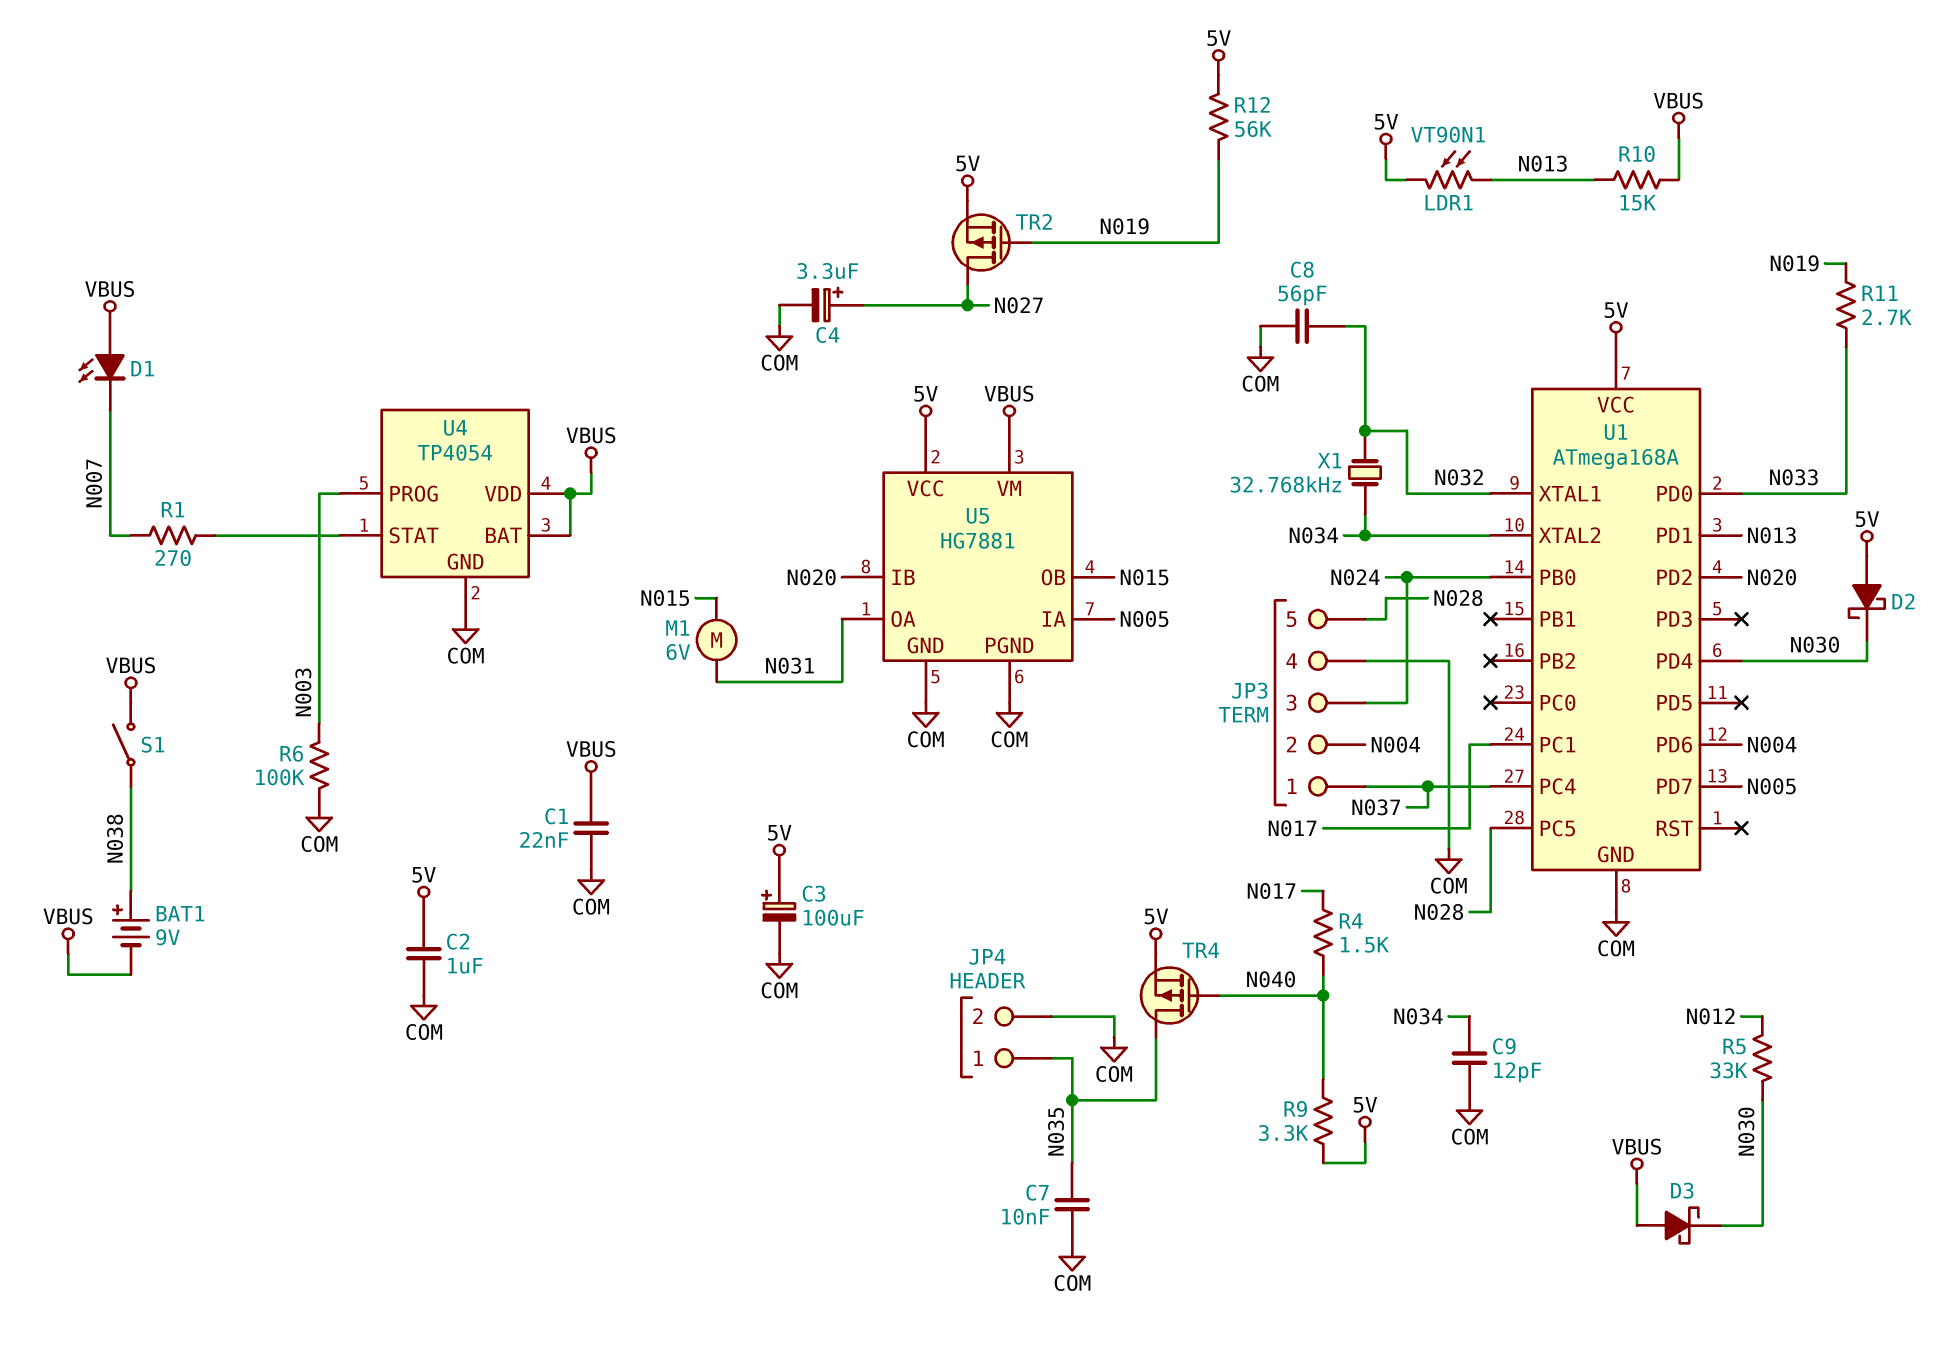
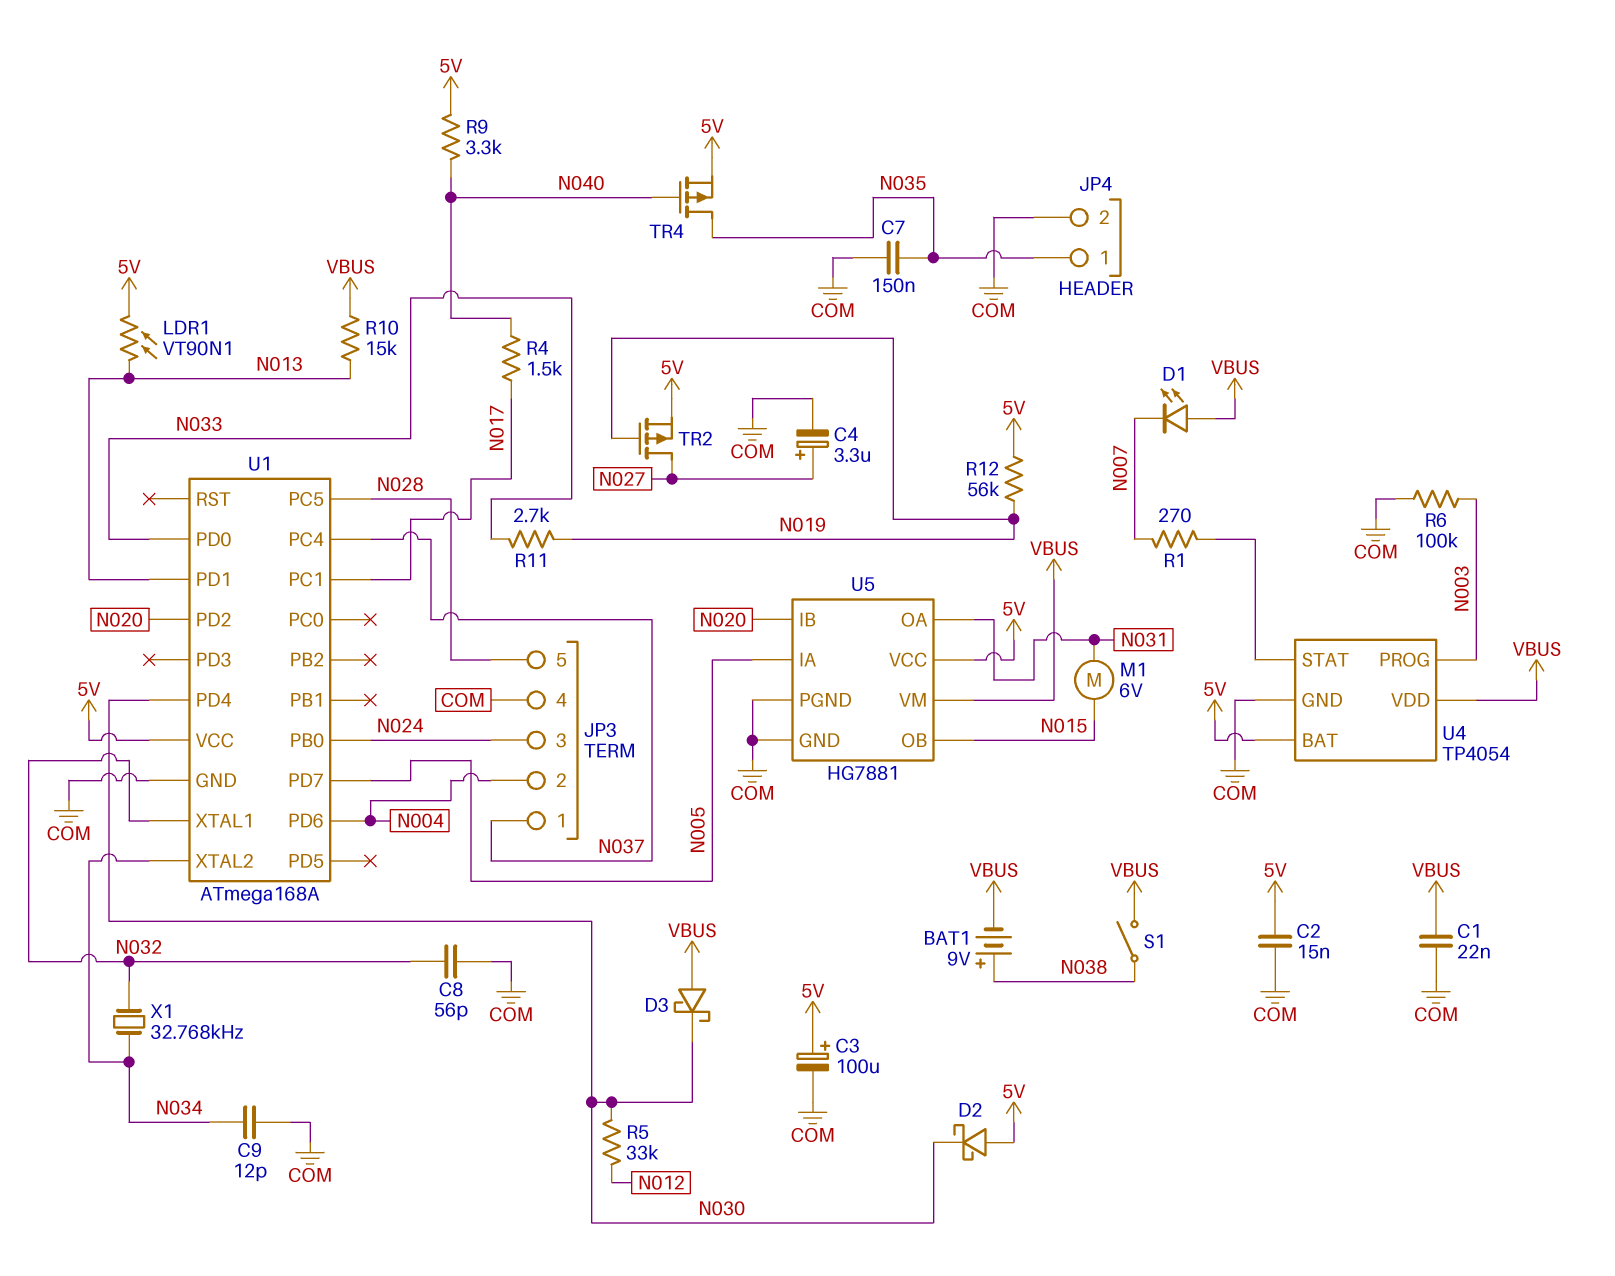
C2: 1uF (5V, COM) -> 15nF (5V, COM)
C7: 10nF (COM, N035) -> 150nF (COM, N035)
U4 pin BAT: VBUS -> 5V

